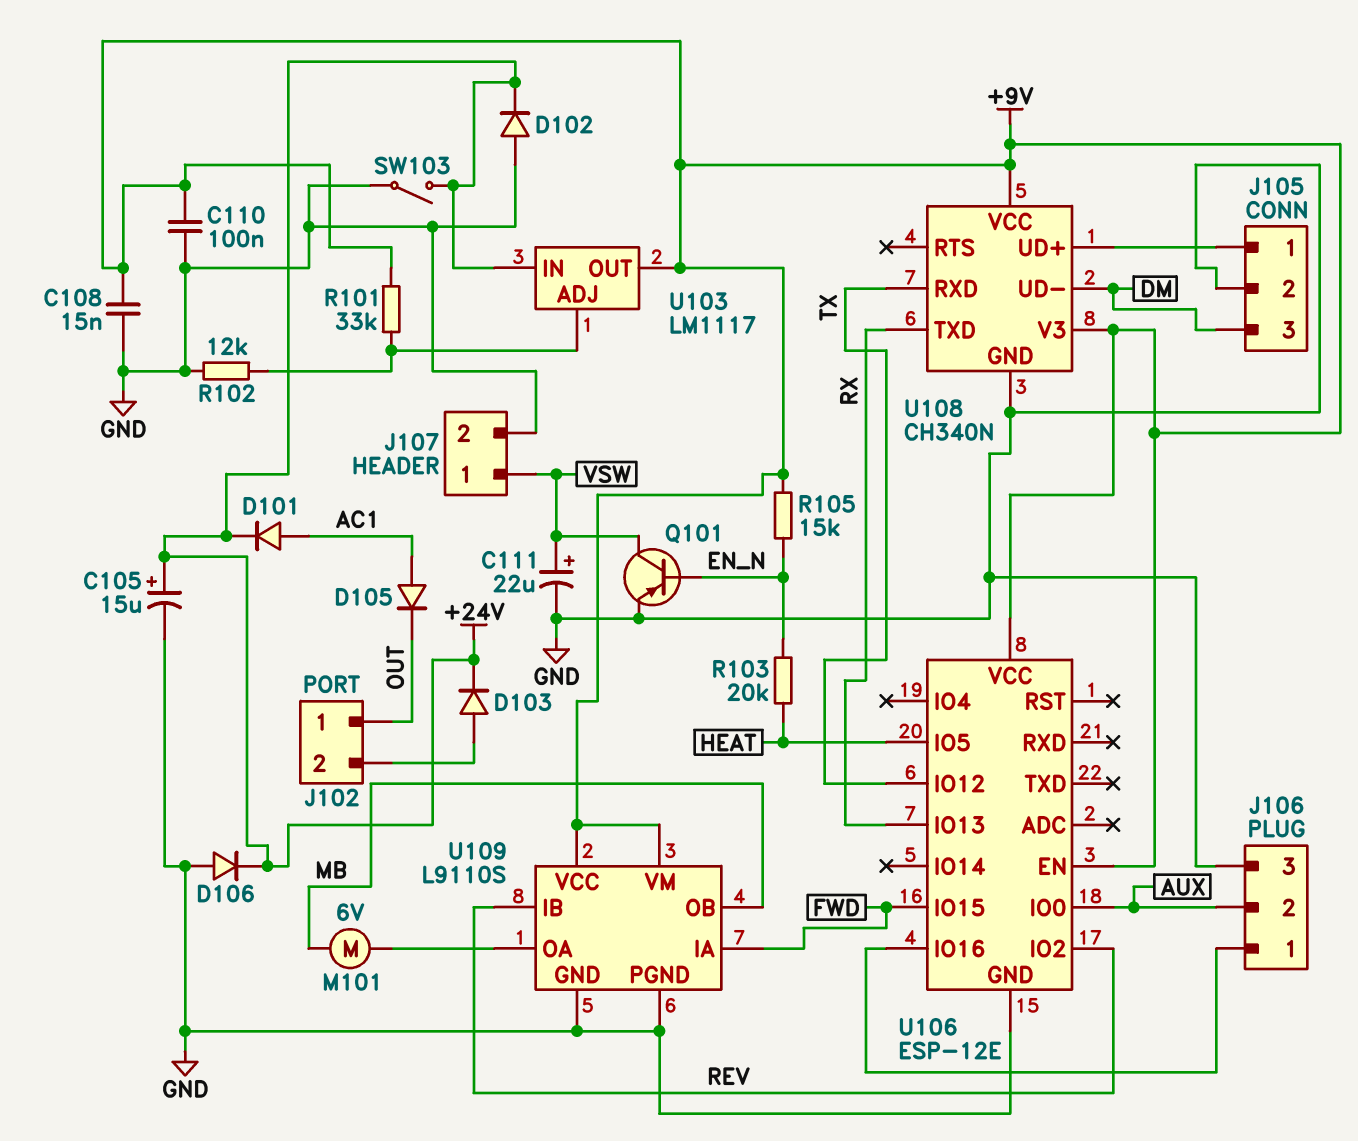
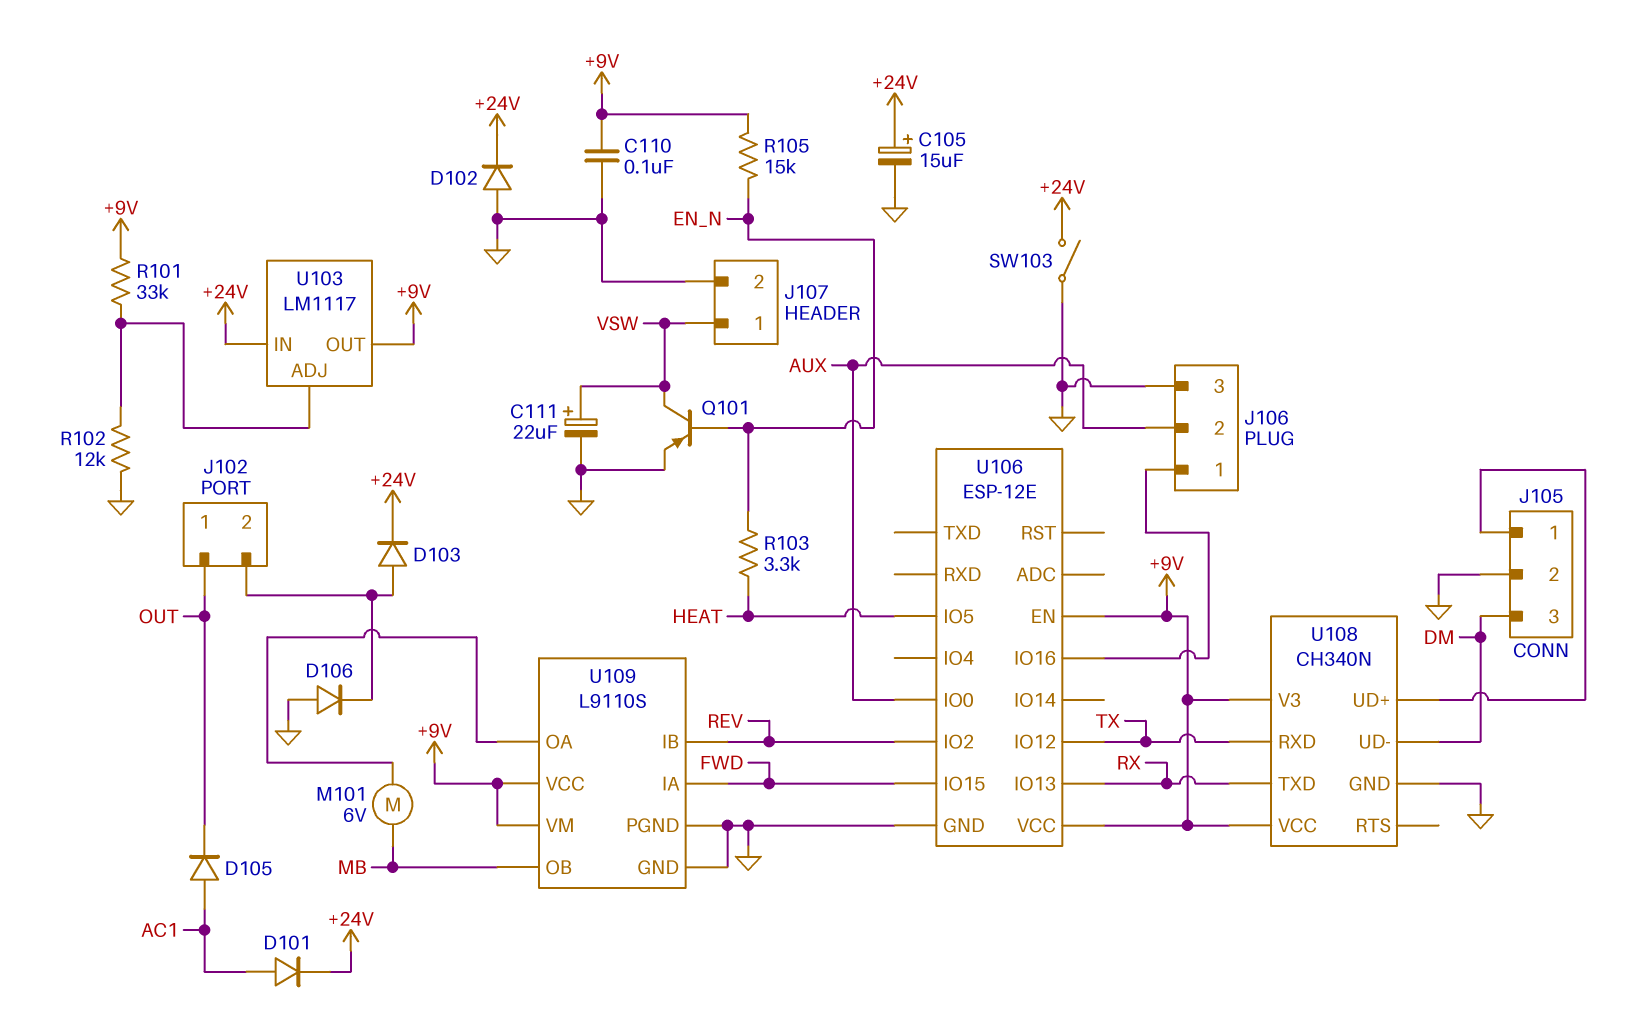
C108: 15nF (+9V, GND) -> none
D106: diode (A GND, K +24V) -> diode (A GND, K J102/2)
R103: 20k (EN_N, HEAT) -> 3.3k (EN_N, HEAT)

